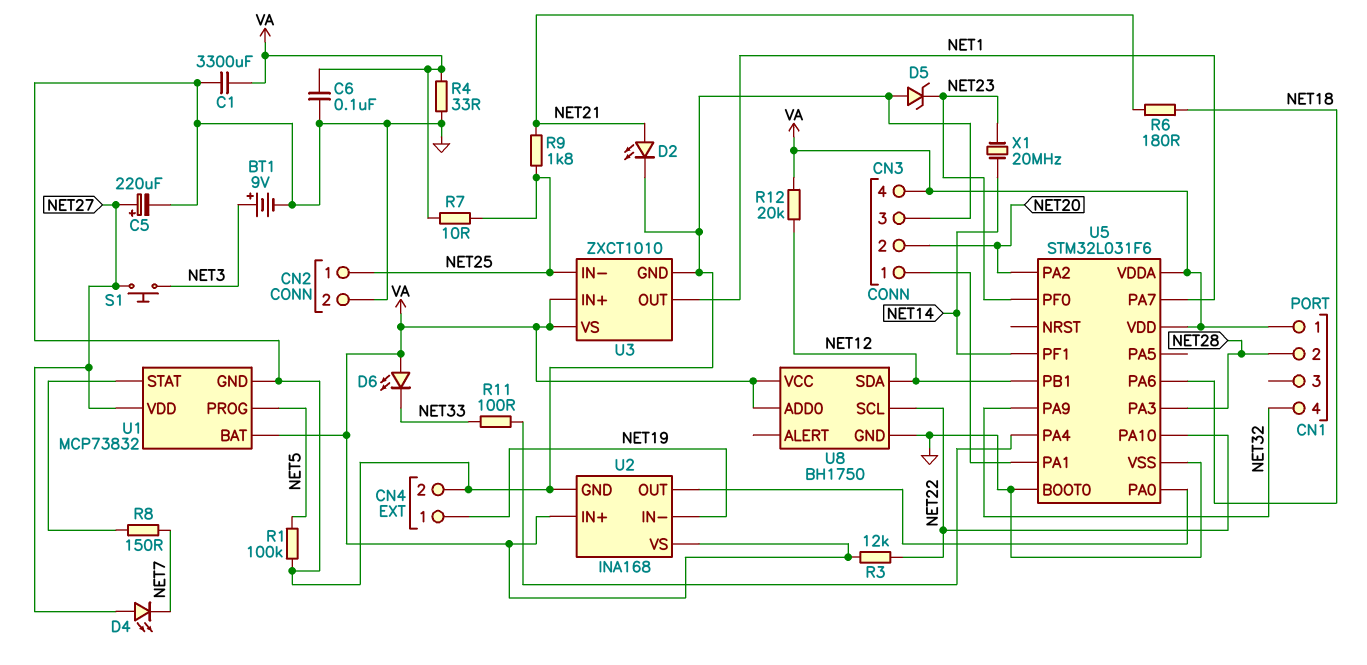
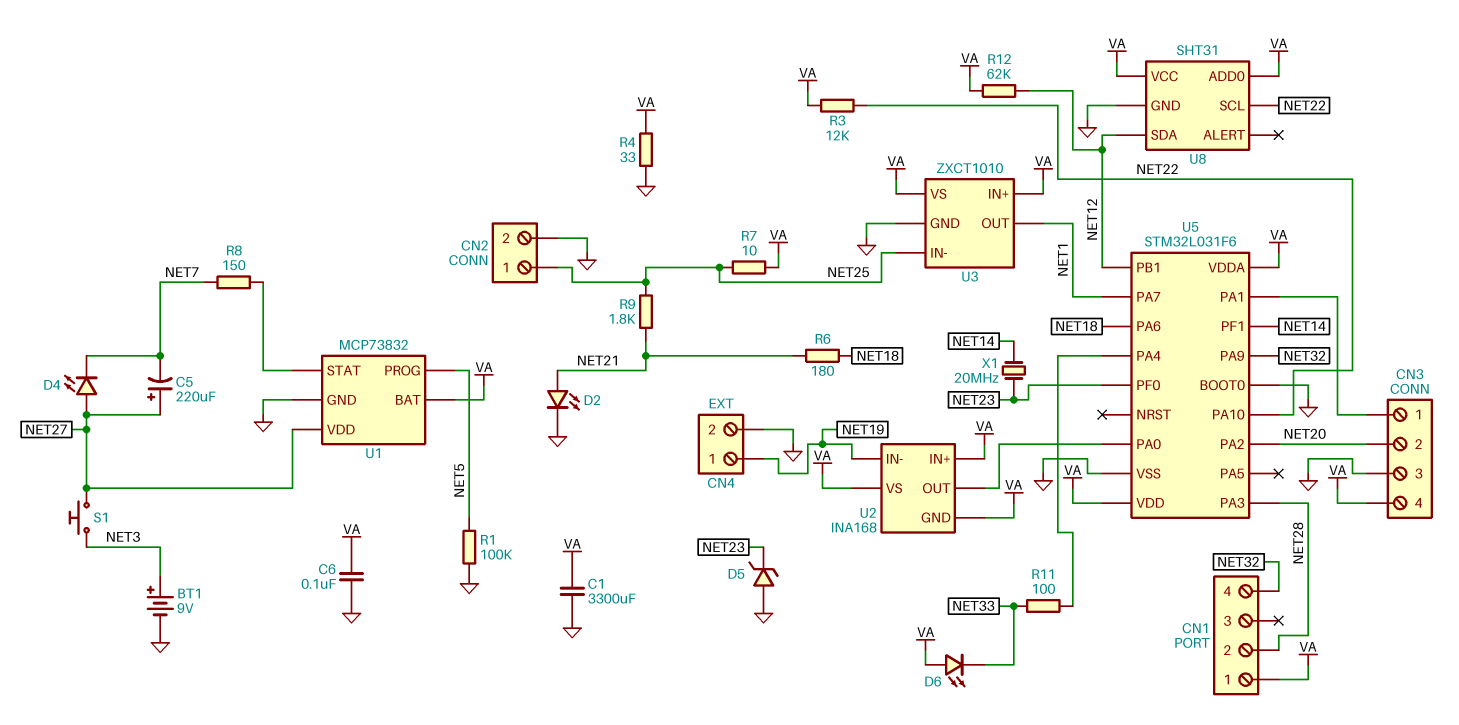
C5: 220uF (plus NET27, minus GND) -> 220uF (plus NET27, minus NET7)
R12: 20k (NET12, VA) -> 62k (NET12, VA)
U2 pin GND: GND -> VA
U8: BH1750 -> SHT31

